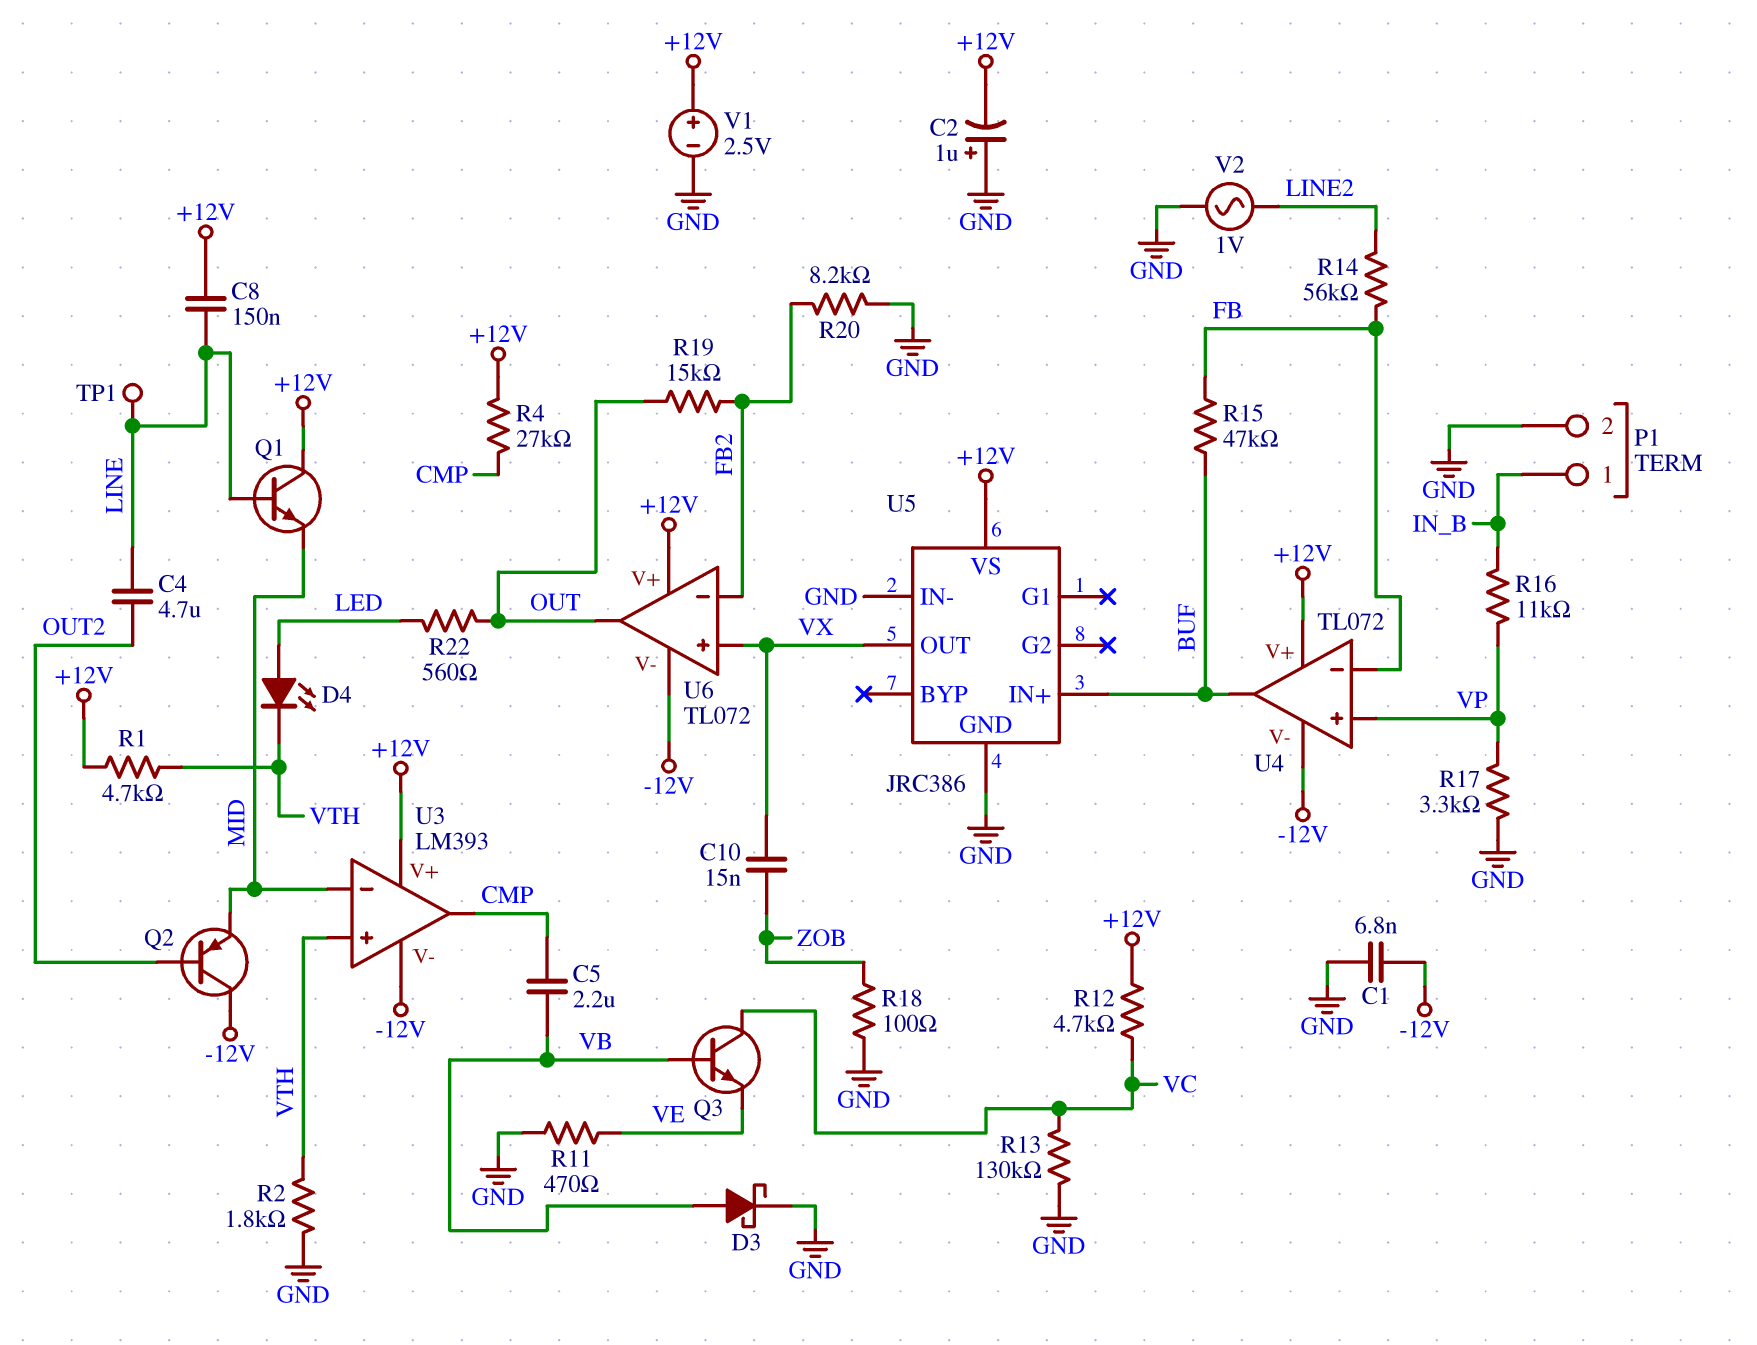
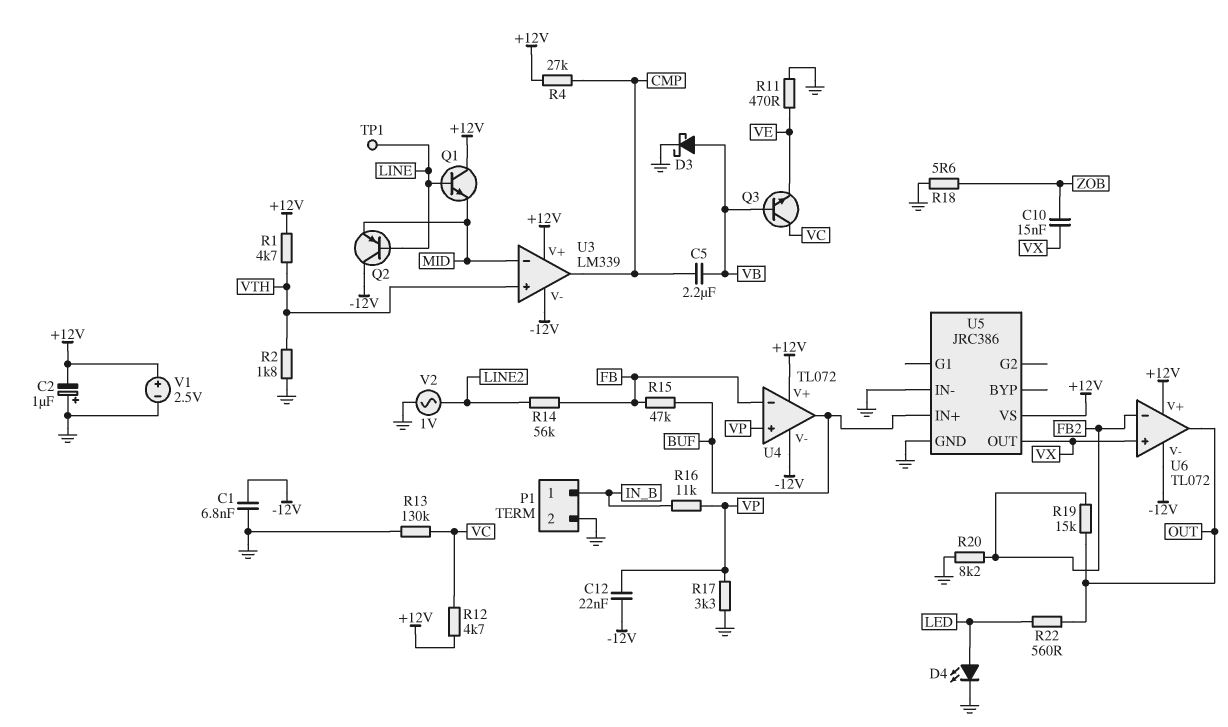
C4: 4.7uF (LINE, OUT2) -> none
C8: 150nF (+12V, LINE) -> none
C12: none -> 22nF (-12V, VP)
D4: LED (A LED, K VTH) -> LED (A LED, K GND)
Q2: PNP (B OUT2, C -12V, E MID) -> PNP (B LINE, C -12V, E MID)
R18: 100 (GND, ZOB) -> 5.6 (GND, ZOB)
U3: LM393 -> LM339

